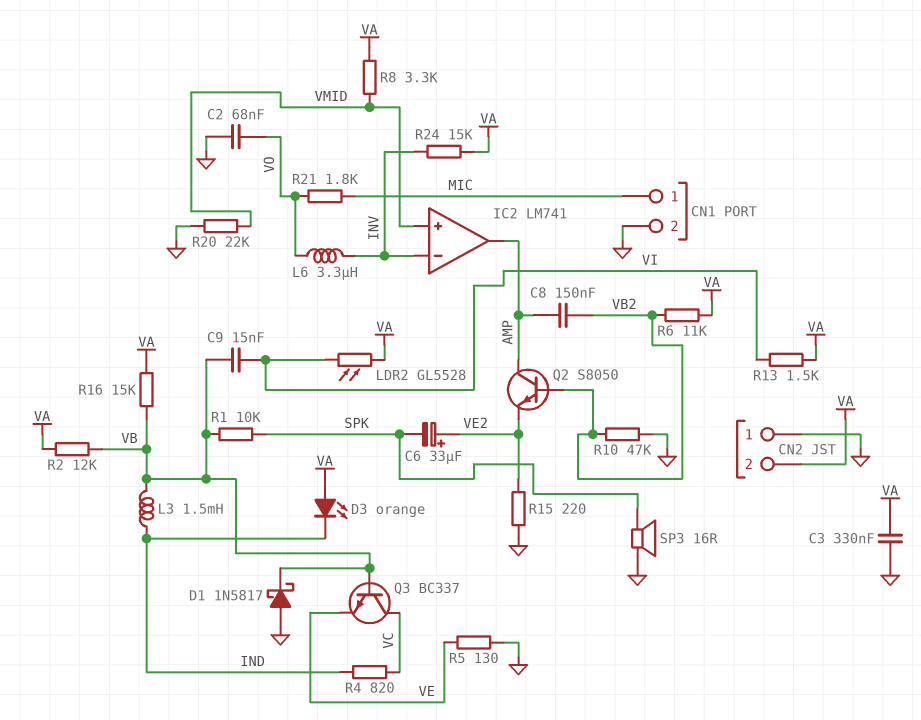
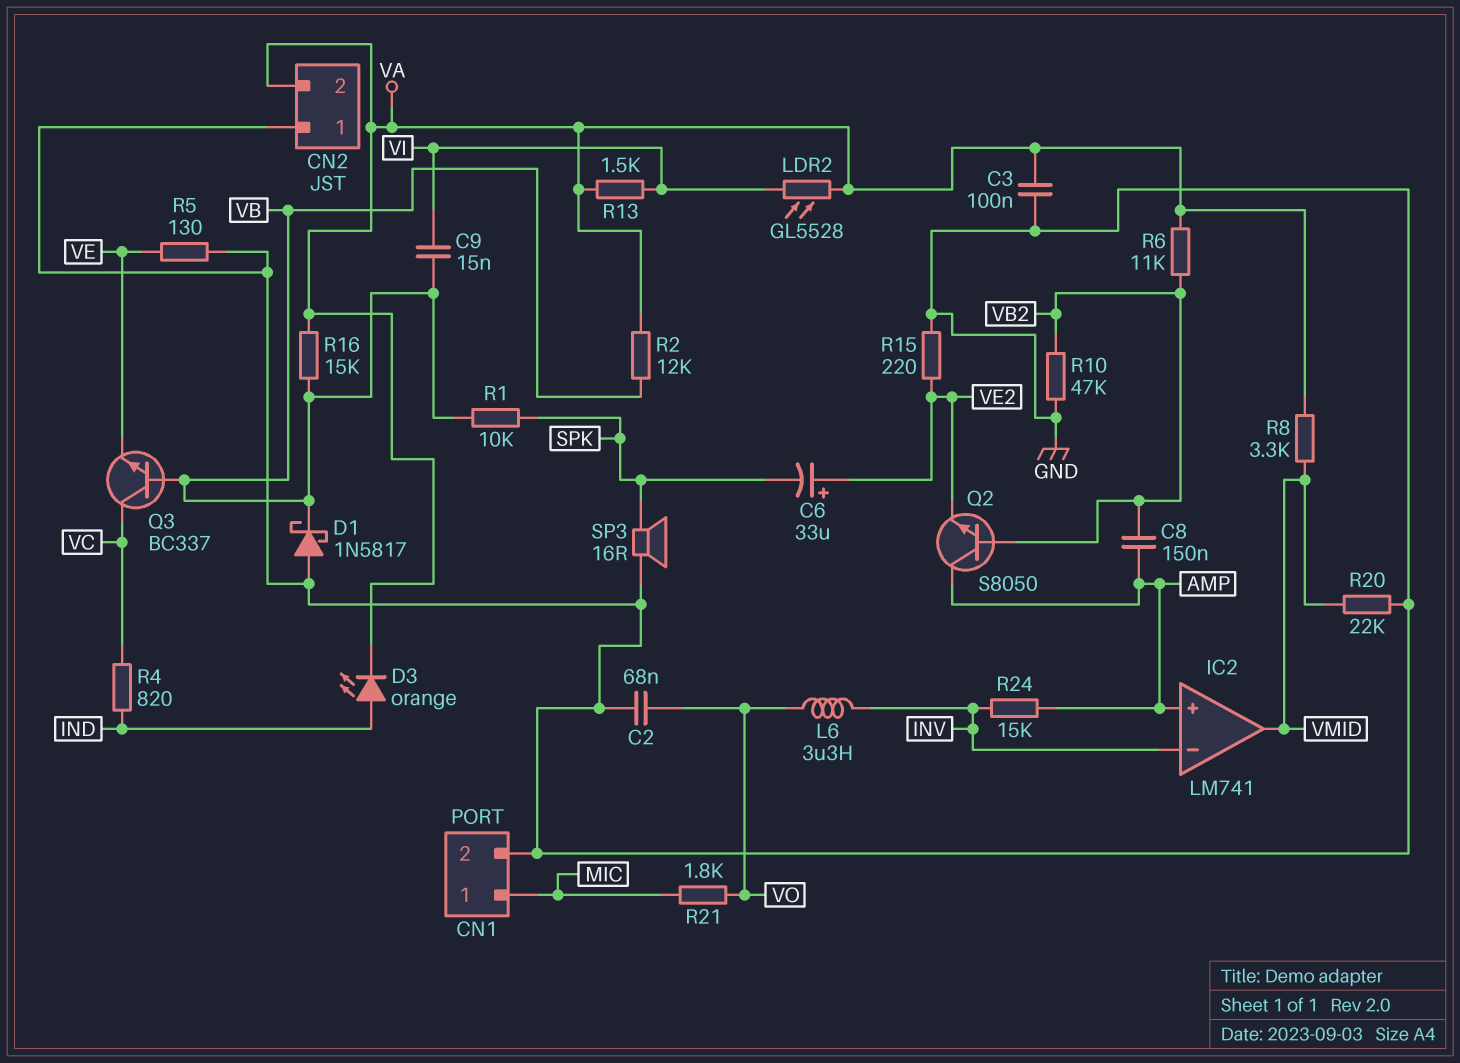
C3: 330nF (GND, VA) -> 100nF (GND, VA)
D3: LED orange (A VA, K IND) -> LED orange (A IND, K VA)
IC2 pin in+: VMID -> AMP
IC2 pin out: AMP -> VMID
L3: 1.5mH (IND, VB) -> none
R24: 15k (INV, VA) -> 15k (AMP, INV)

